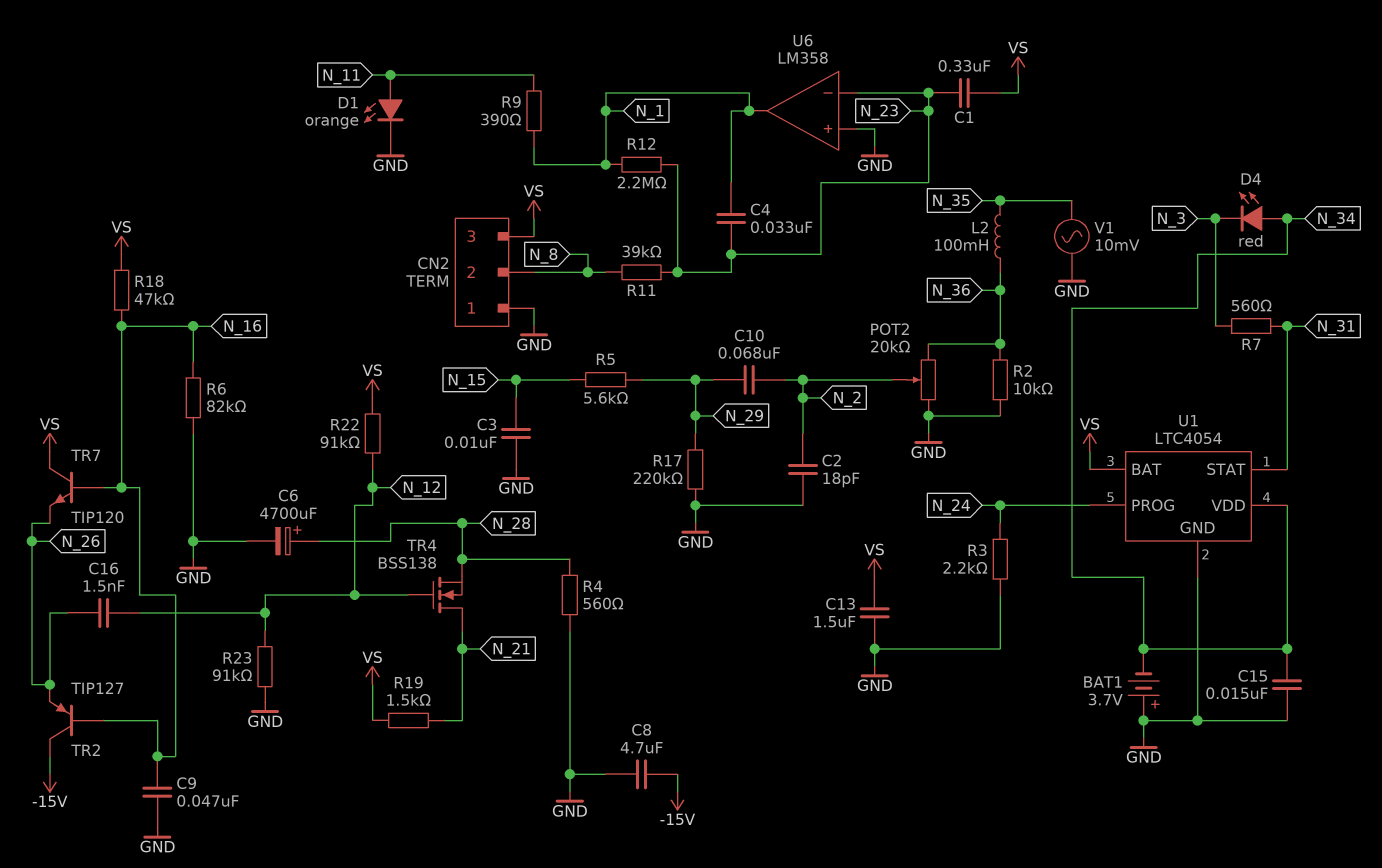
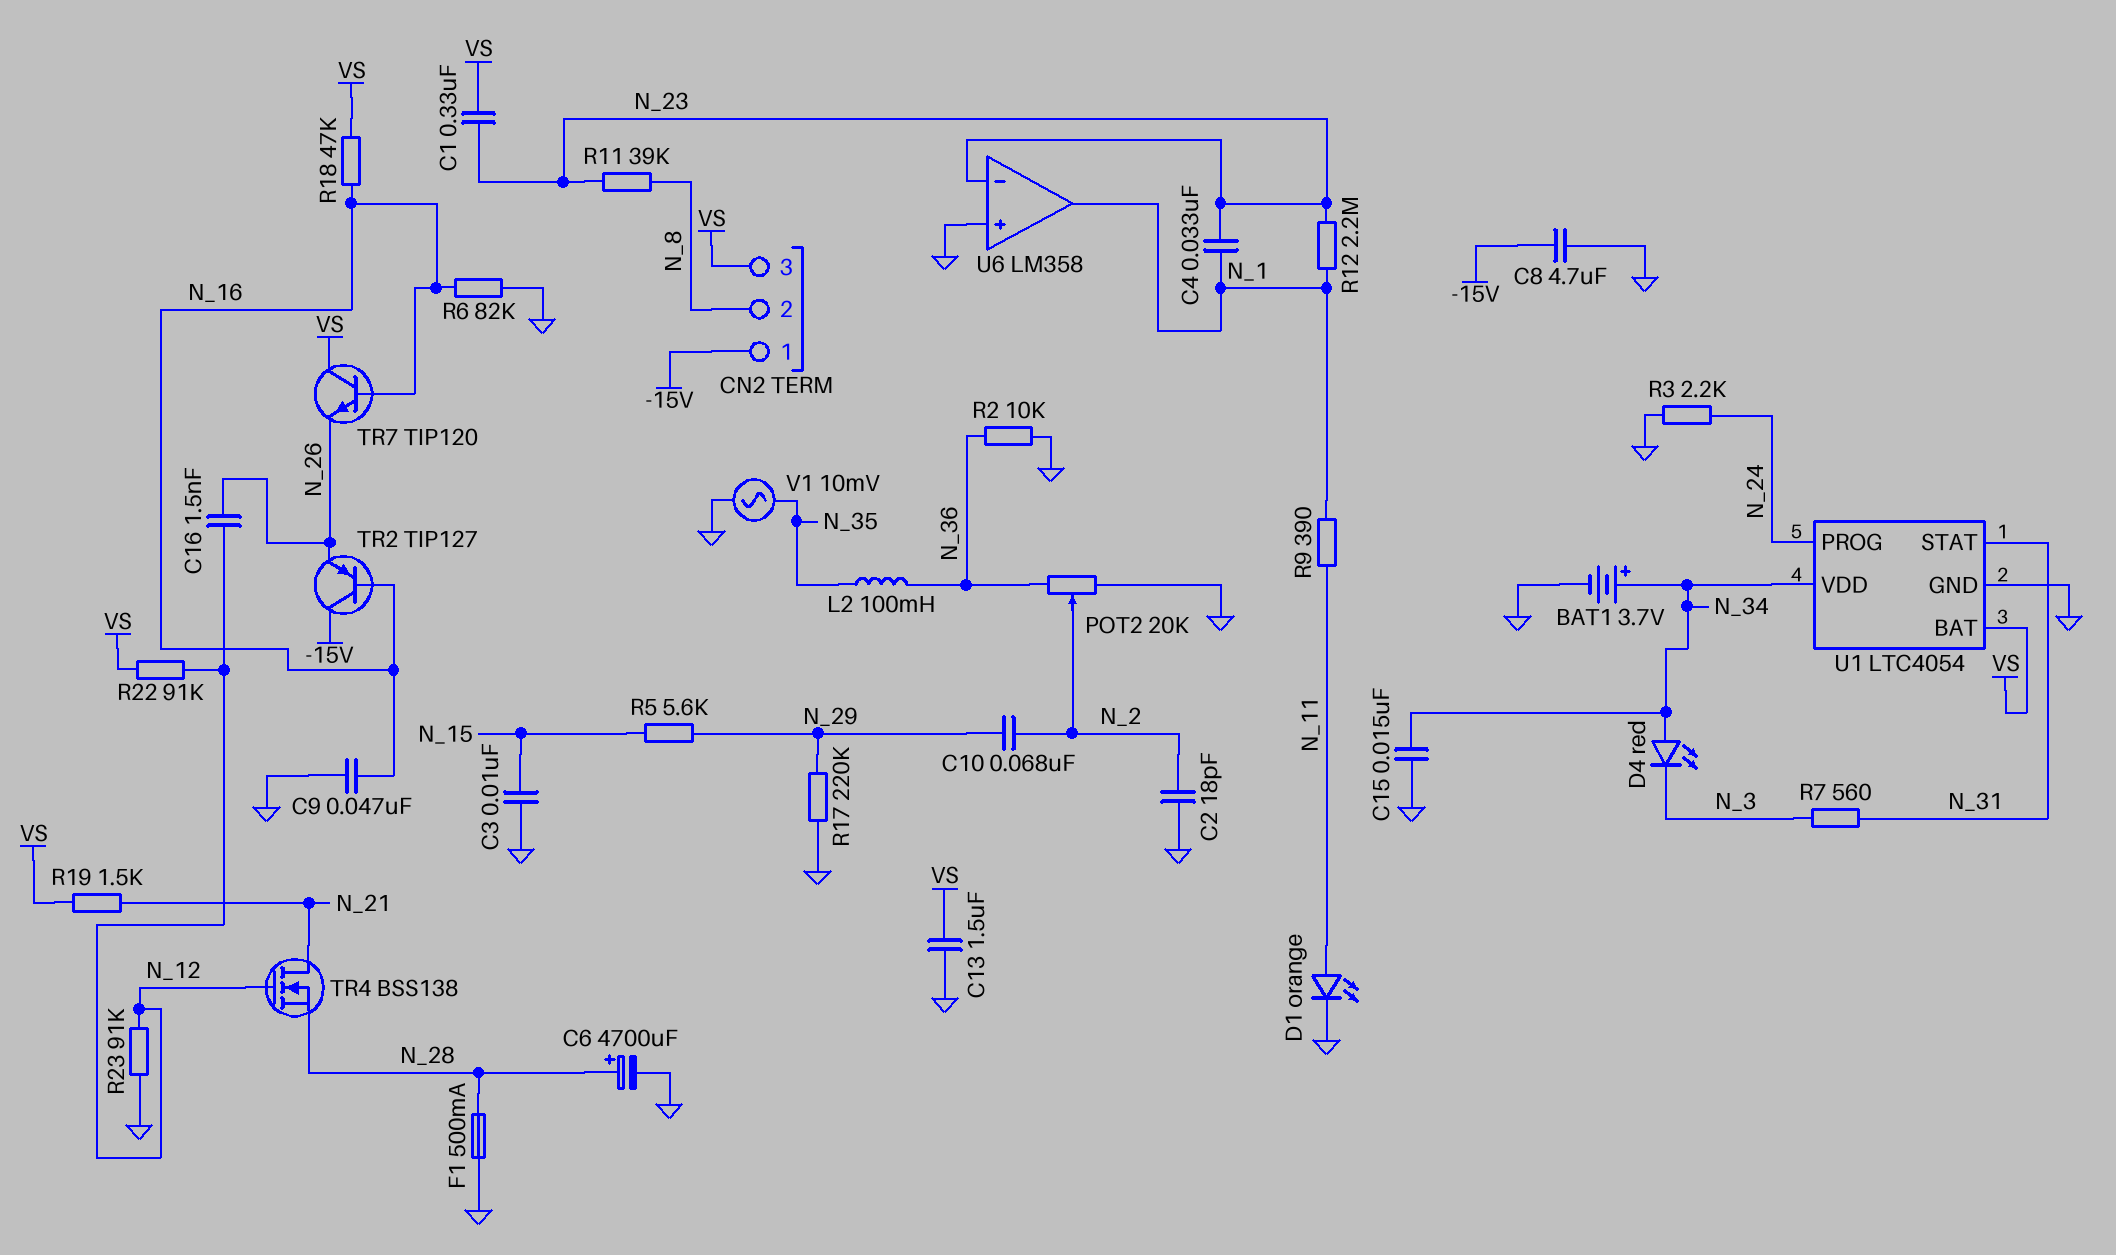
BAT1: 3.7V (plus GND, minus N_34) -> 3.7V (plus N_34, minus GND)
CN2 pin 1: GND -> -15V
F1: none -> 500mA (GND, N_28)
R4: 560 (GND, N_28) -> none

